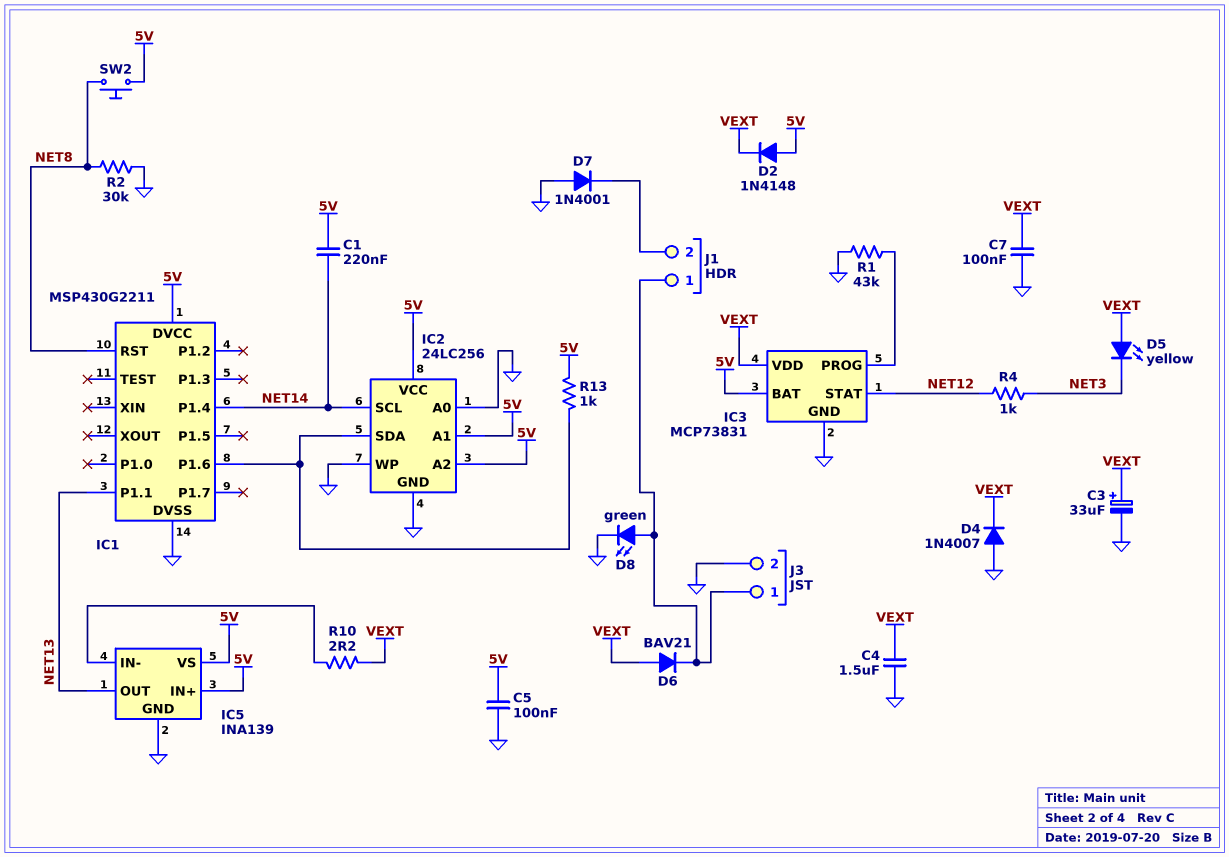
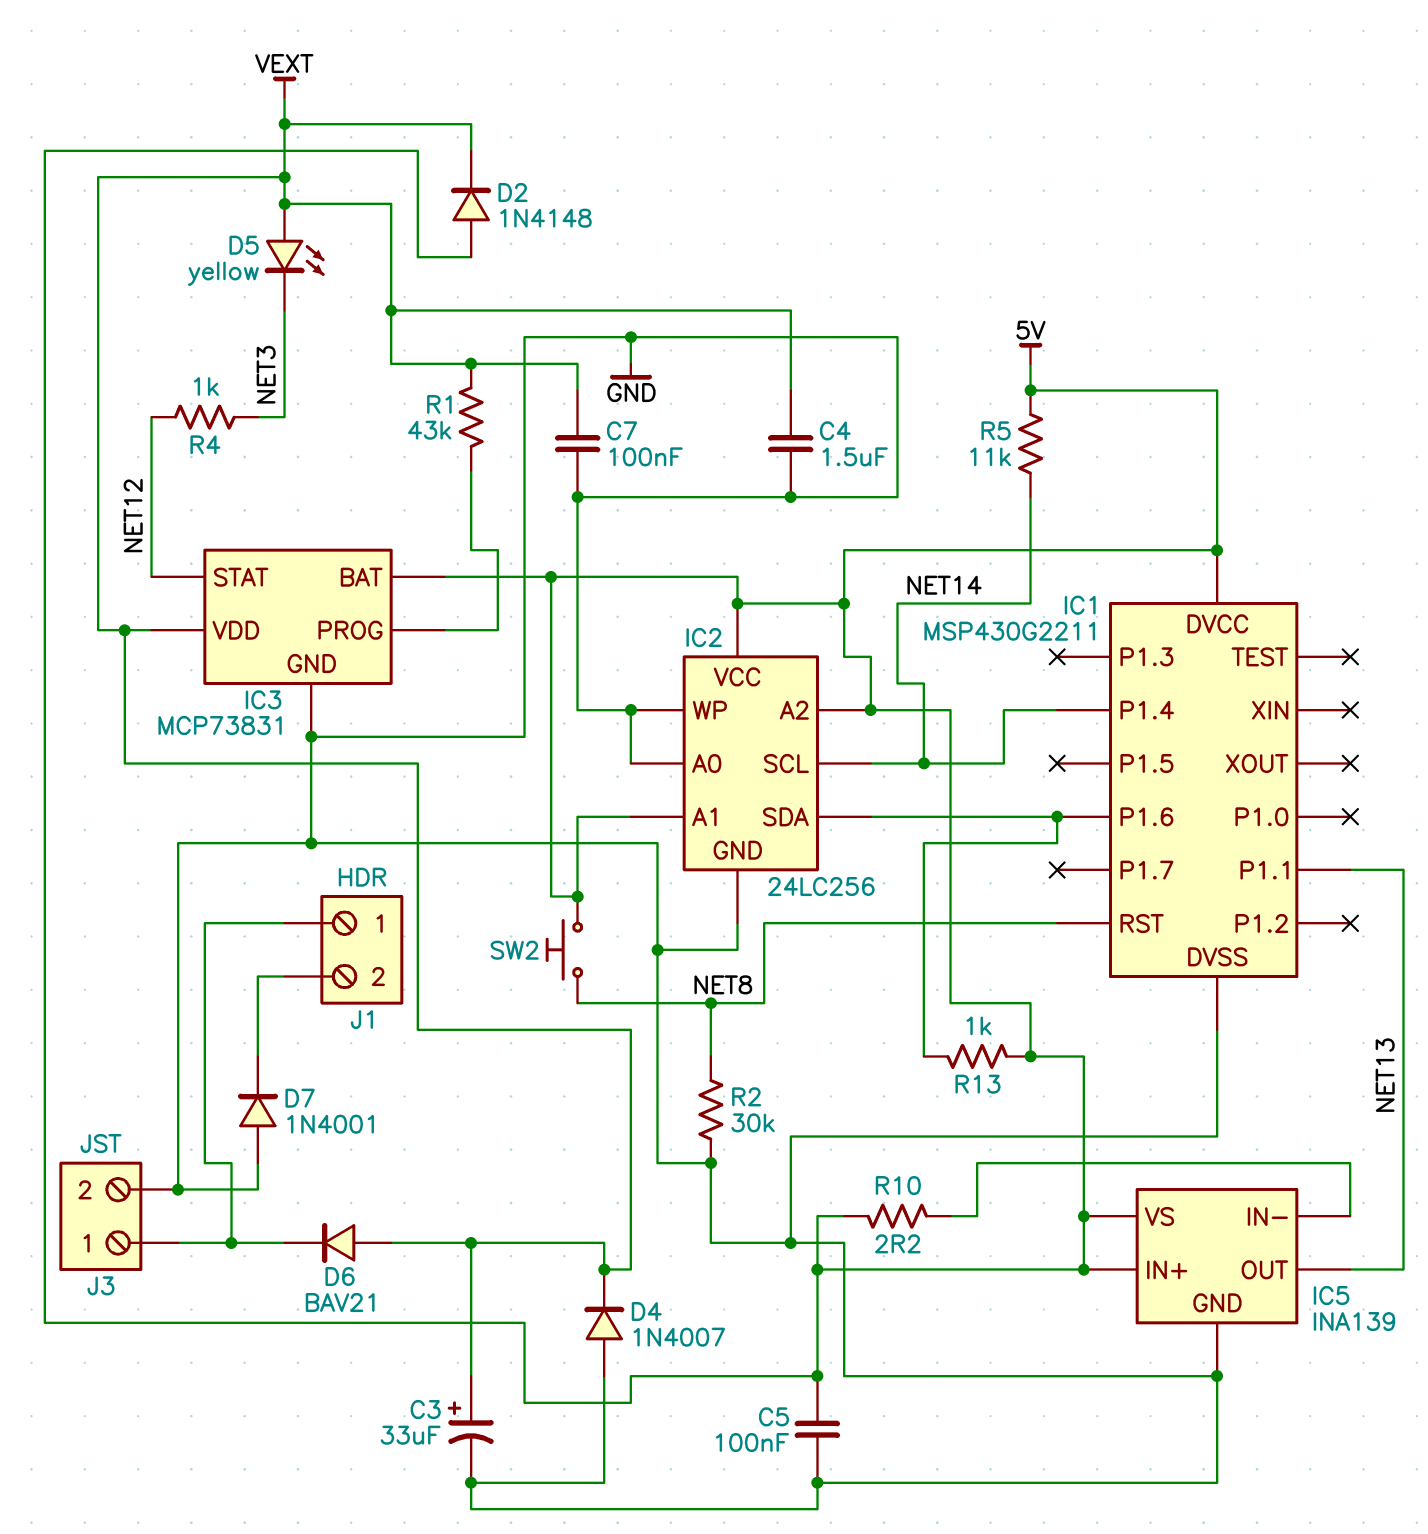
C1: 220nF (5V, NET14) -> none
D8: LED green (A J1/1, K GND) -> none
R1: 43k (GND, IC3/PROG) -> 43k (IC3/PROG, VEXT)
R5: none -> 11k (5V, NET14)
R10: 2.2 (IC5/IN-, VEXT) -> 2.2 (5V, IC5/IN-)

